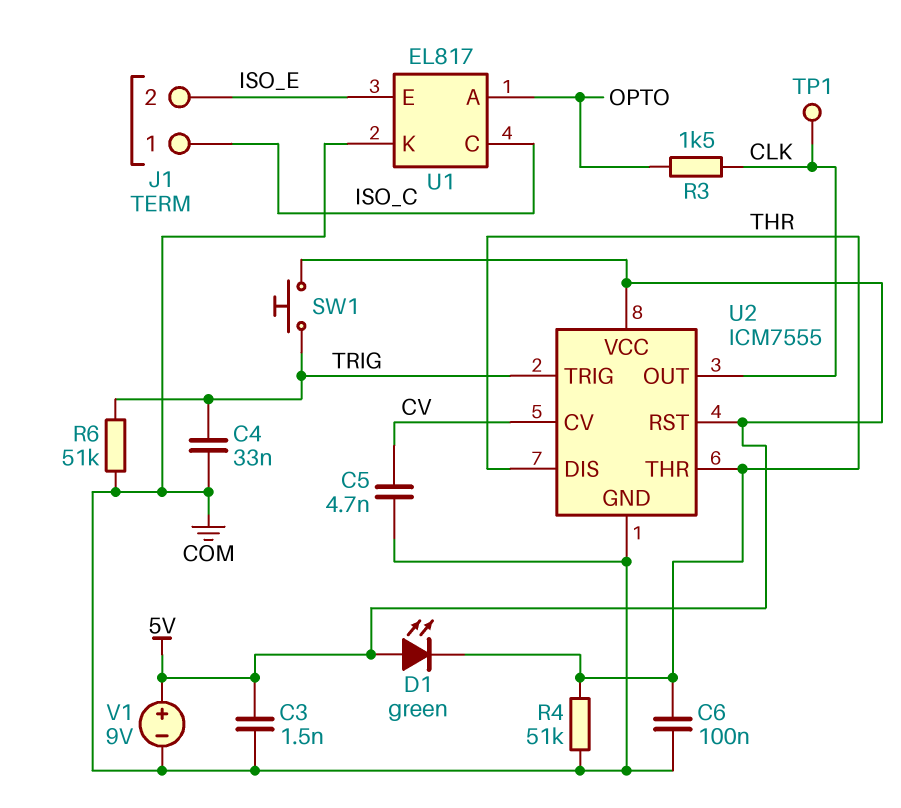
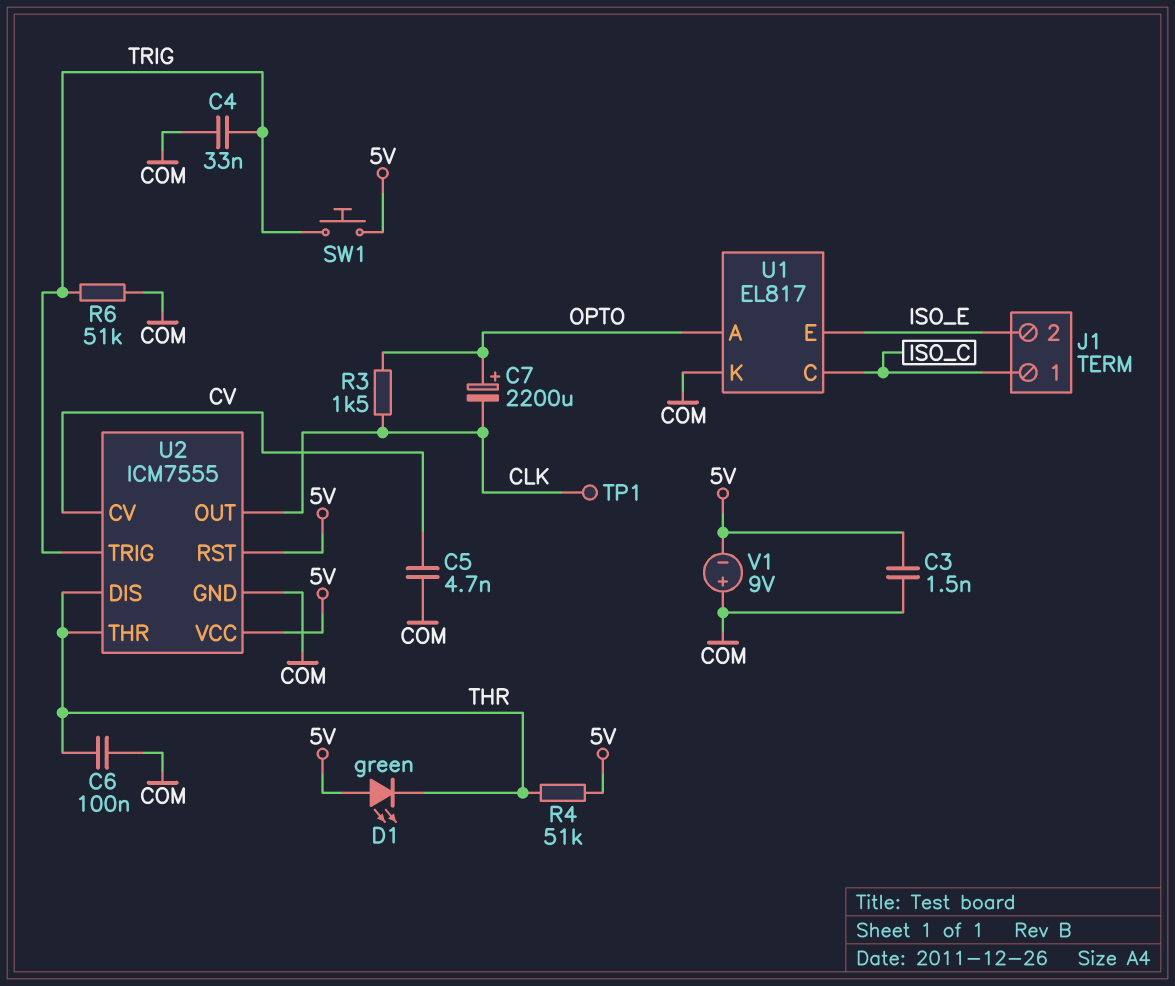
C7: none -> 2200uF (plus OPTO, minus CLK)
R4: 51k (COM, THR) -> 51k (5V, THR)
V1: 9V (plus 5V, minus COM) -> 9V (plus COM, minus 5V)

